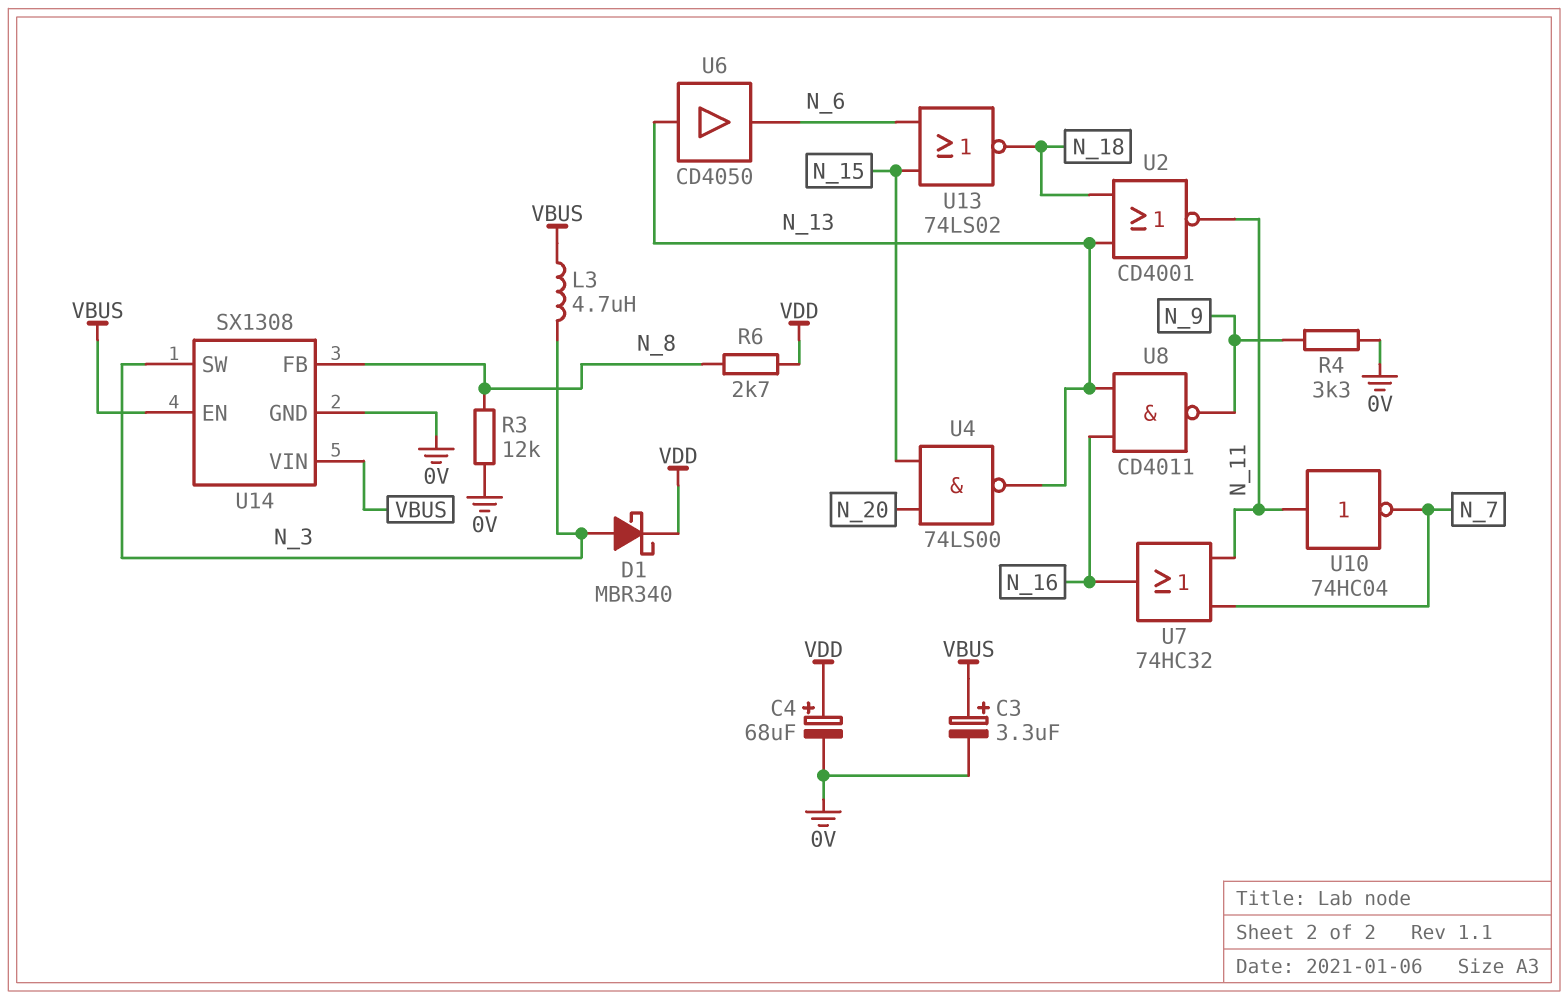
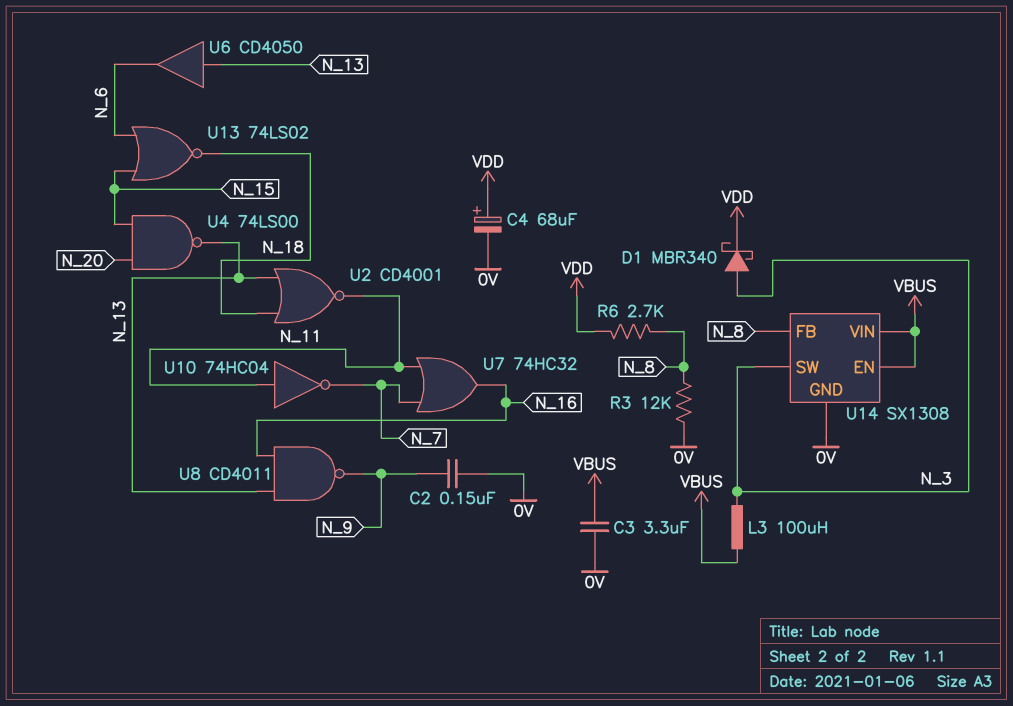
C2: none -> 150nF (0V, N_9)
C3: 3.3uF (plus VBUS, minus 0V) -> 3.3uF (0V, VBUS)
L3: 4.7uH (N_3, VBUS) -> 100uH (N_3, VBUS)
R4: 3.3k (0V, N_9) -> none

